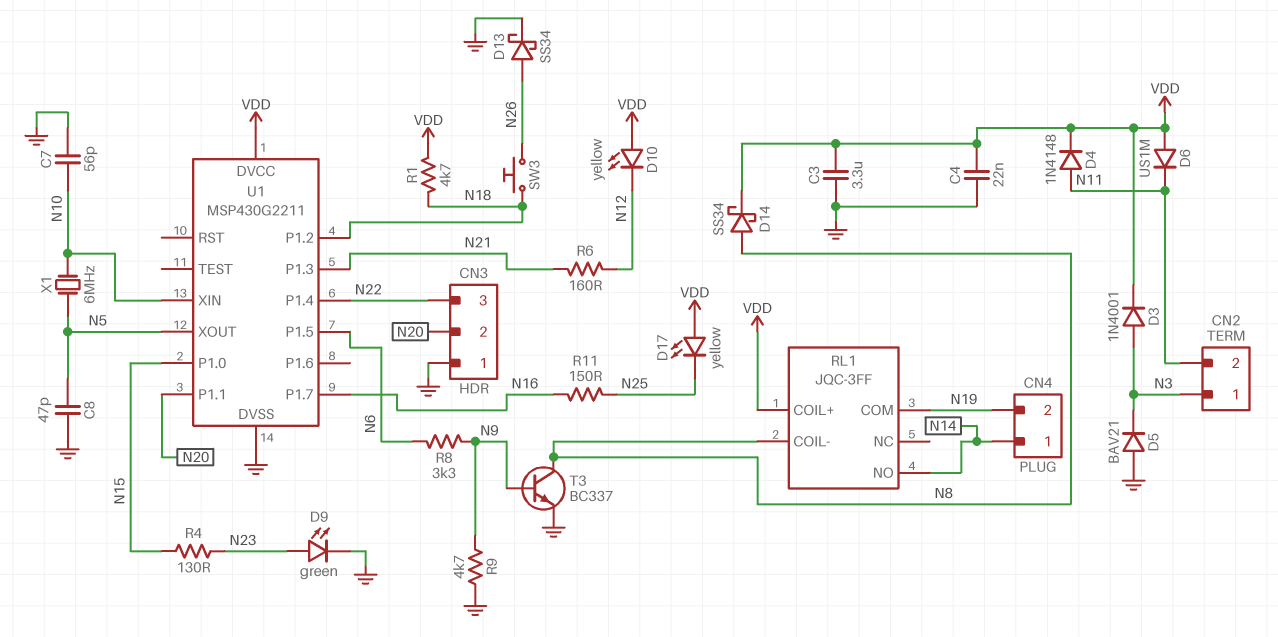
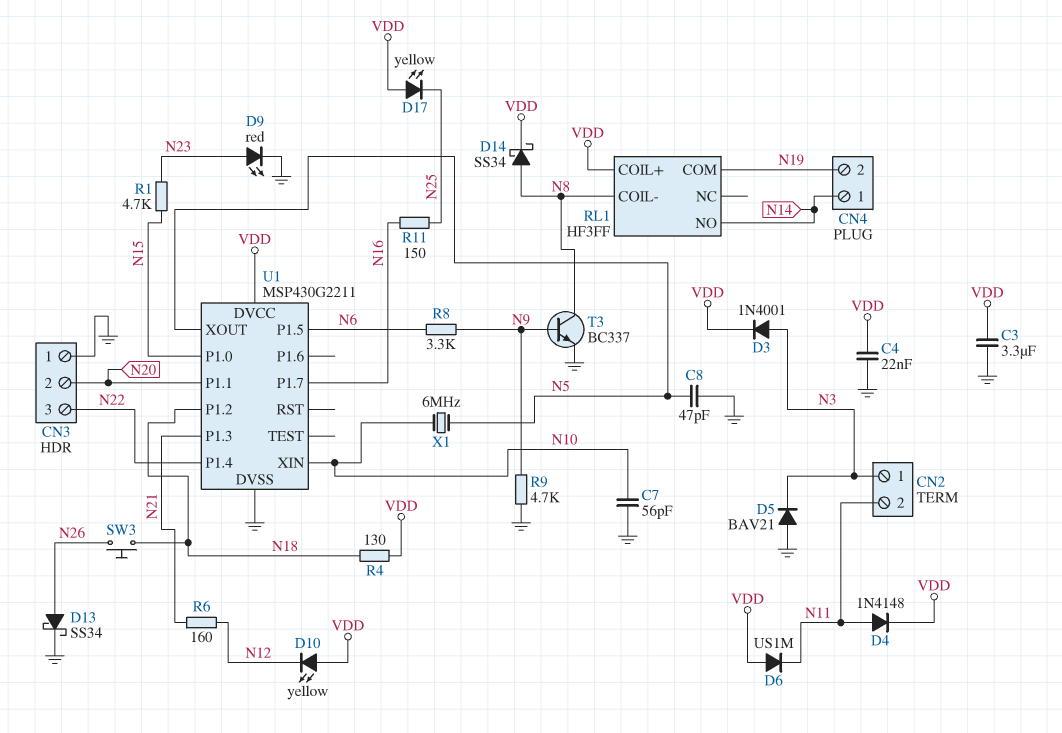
D9: LED green (A N23, K GND) -> LED red (A N23, K GND)
R1: 4.7k (N18, VDD) -> 4.7k (N15, N23)
R4: 130 (N15, N23) -> 130 (N18, VDD)
RL1: JQC-3FF -> HF3FF

